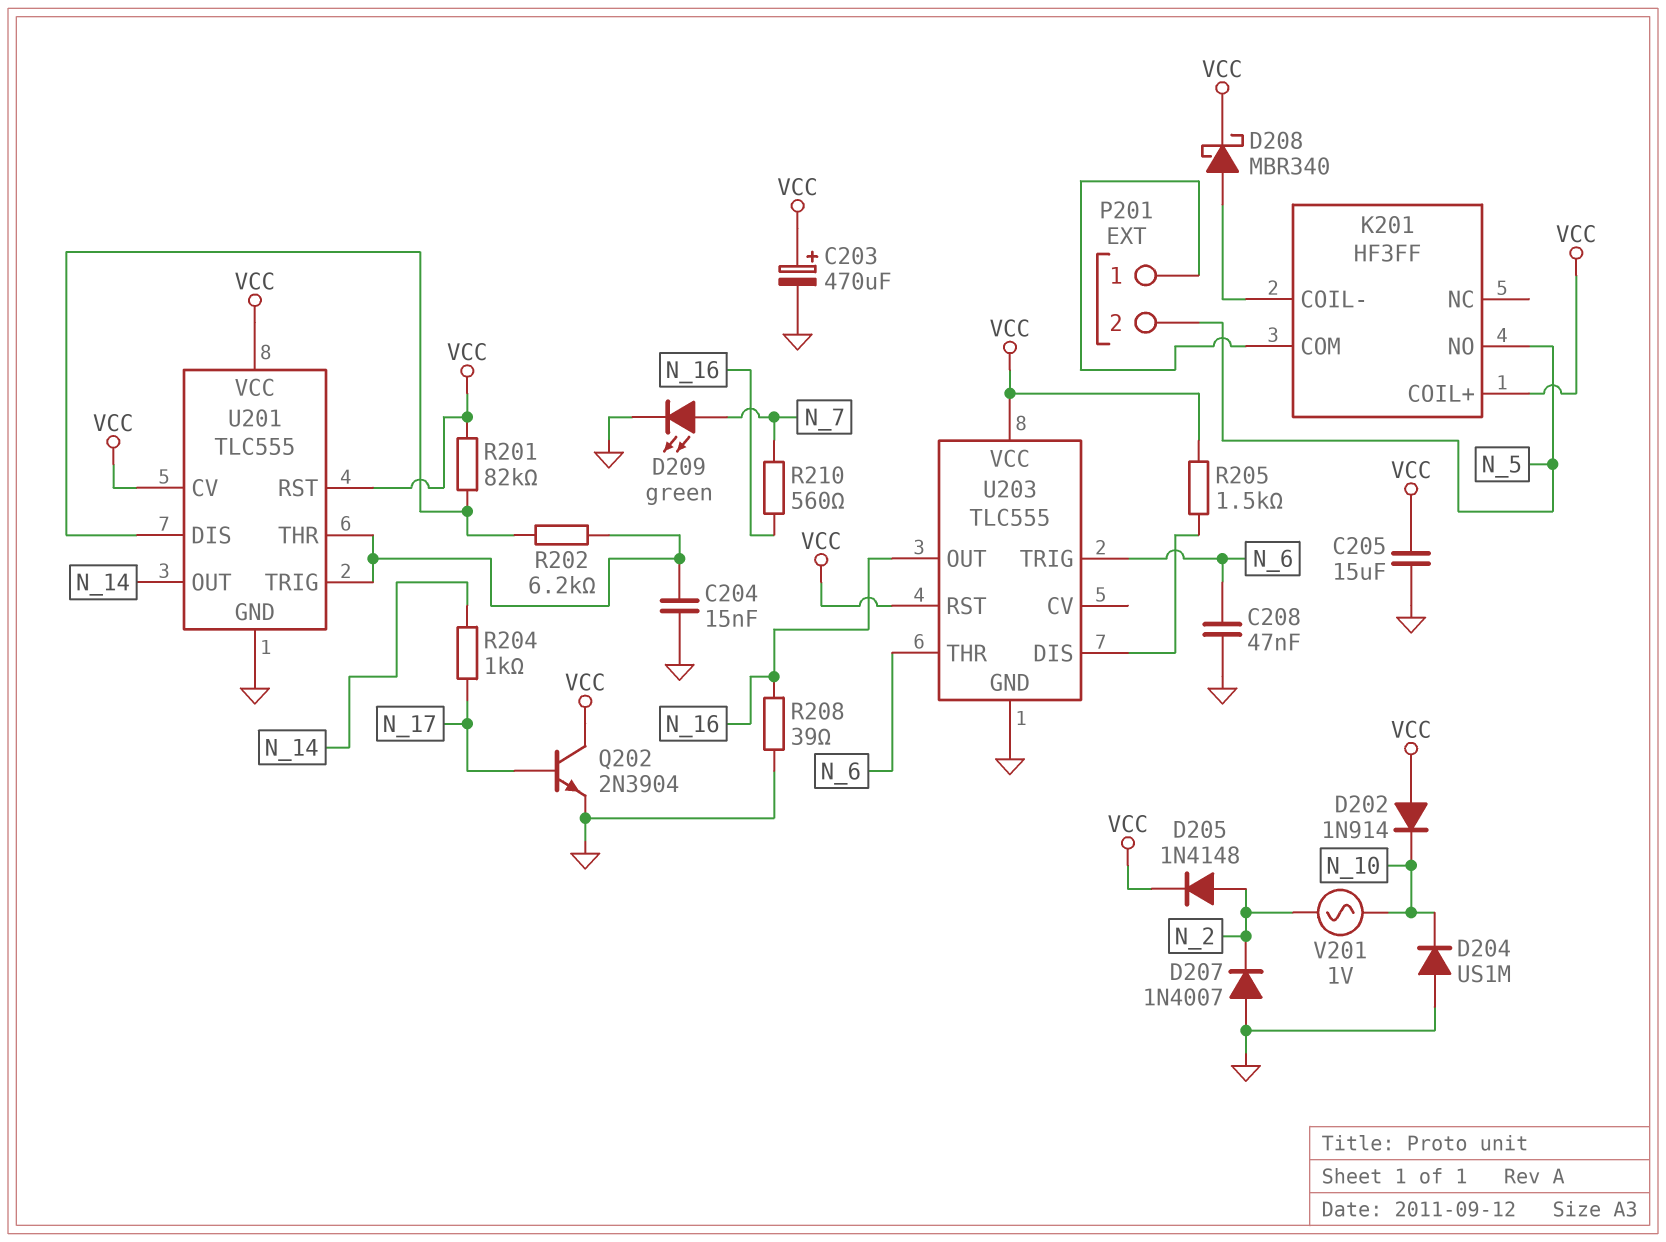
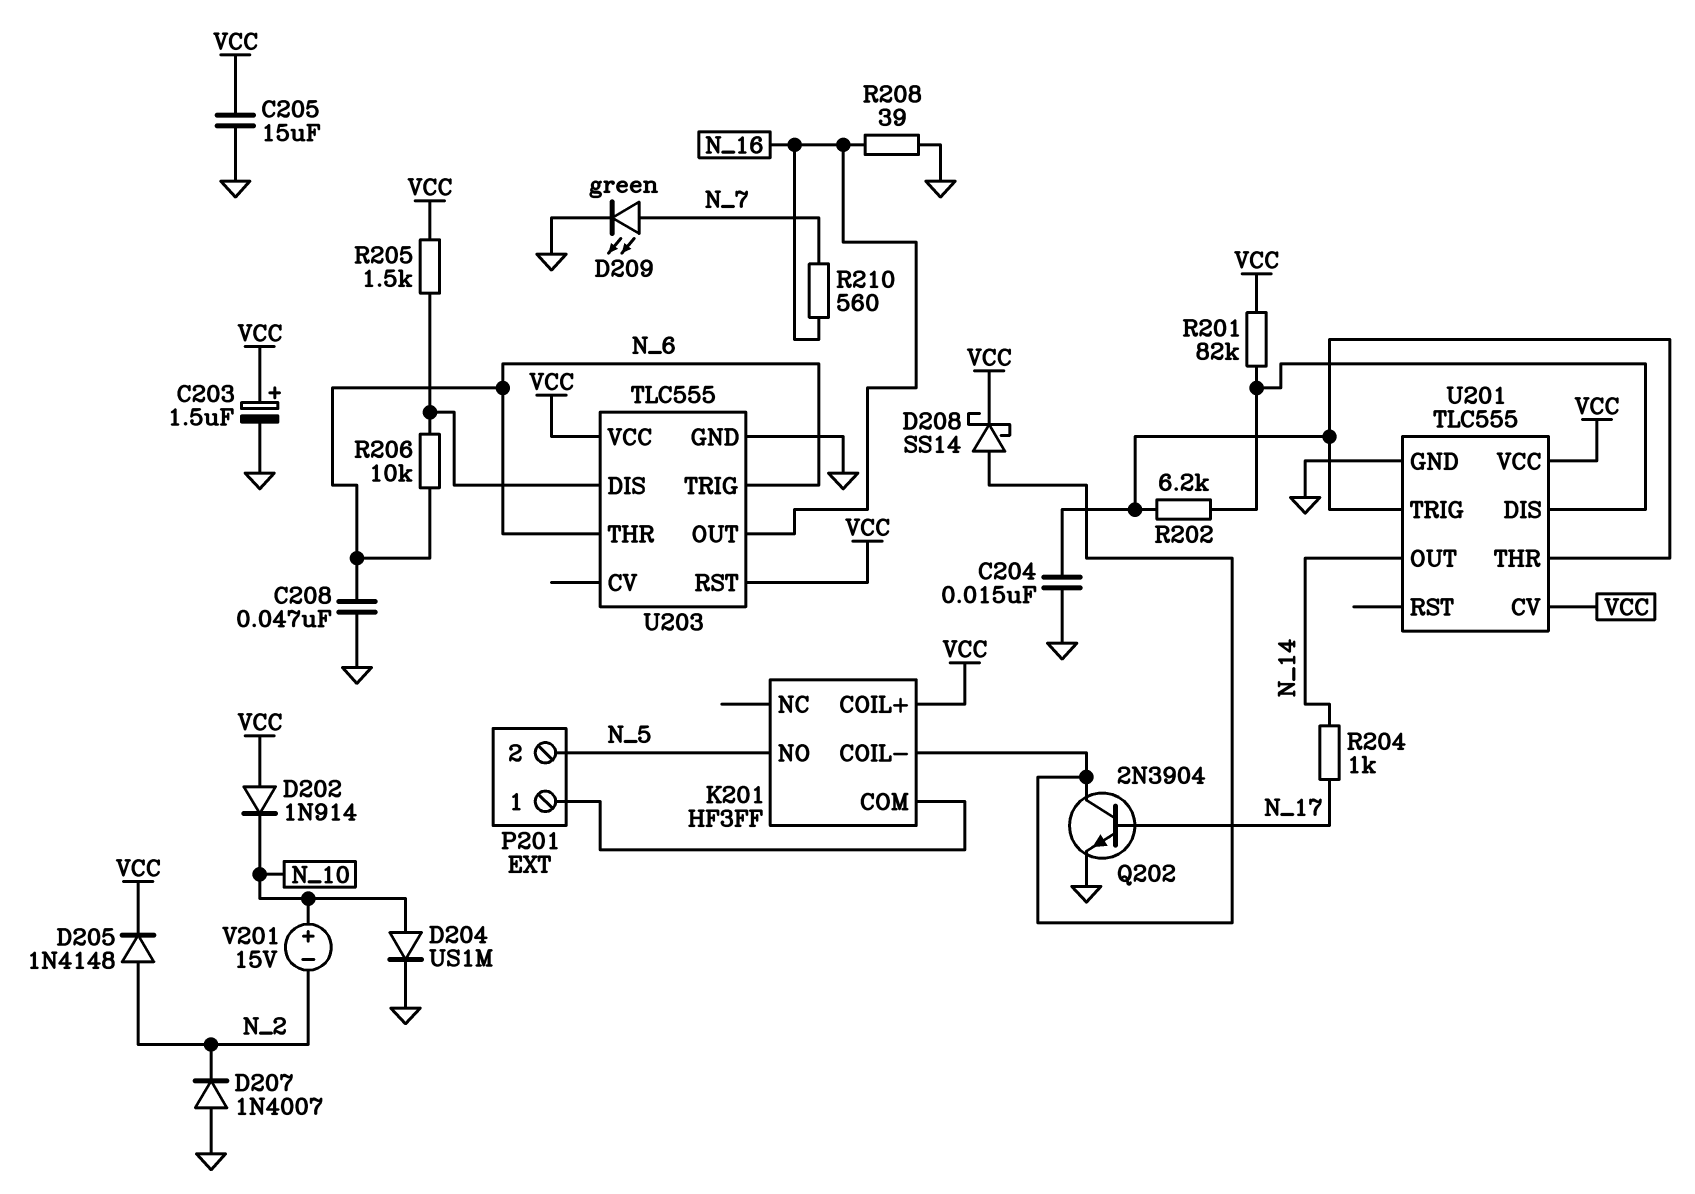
C203: 470uF (plus VCC, minus GND) -> 1.5uF (plus VCC, minus GND)
D204: diode US1M (A GND, K N_10) -> diode US1M (A N_10, K GND)
D208: schottky MBR340 (A K201/COIL-, K VCC) -> schottky SS14 (A K201/COIL-, K VCC)
Q202: NPN 2N3904 (B N_17, C VCC, E GND) -> NPN 2N3904 (B N_17, C K201/COIL-, E GND)
R206: none -> 10k (N_6, U203/DIS)
U201 pin RST: VCC -> none
V201: AC 1V (N_2, N_10) -> 15V (plus N_10, minus N_2)

